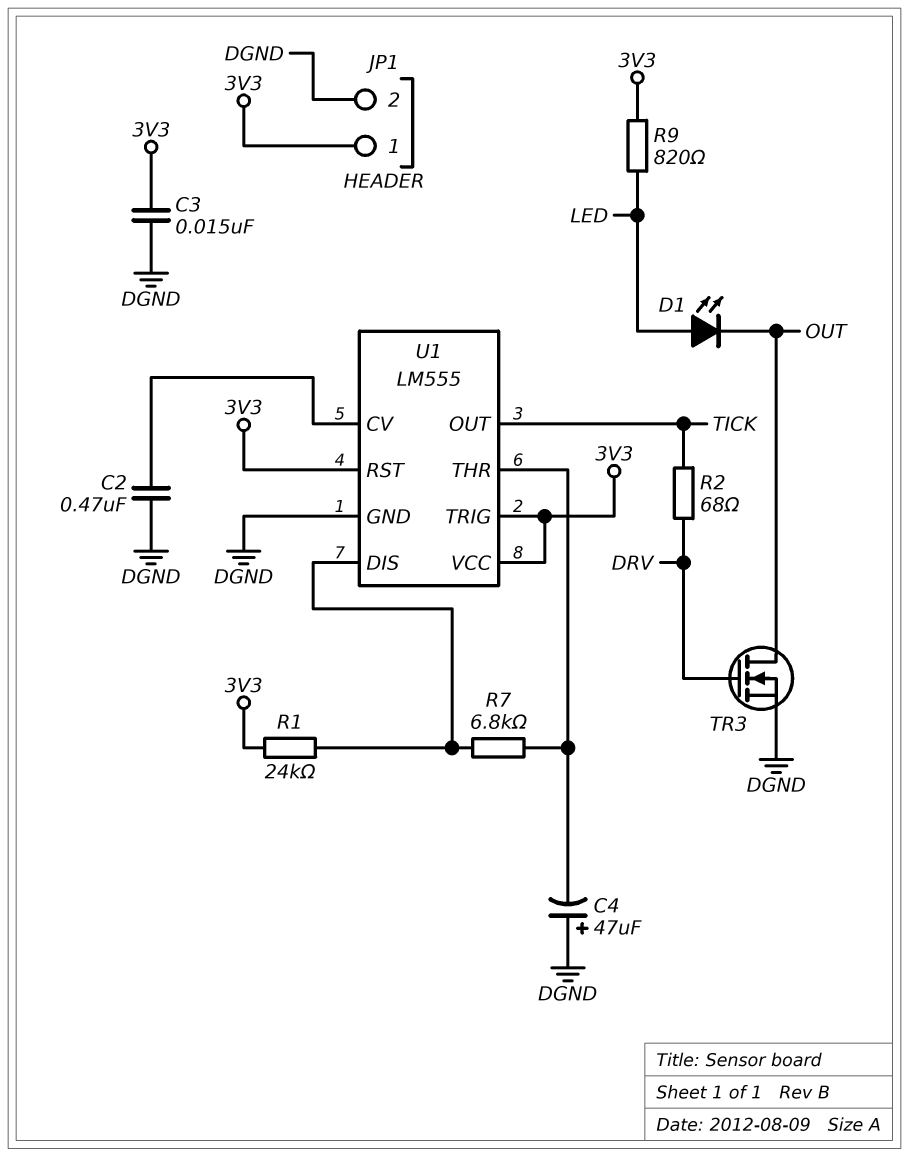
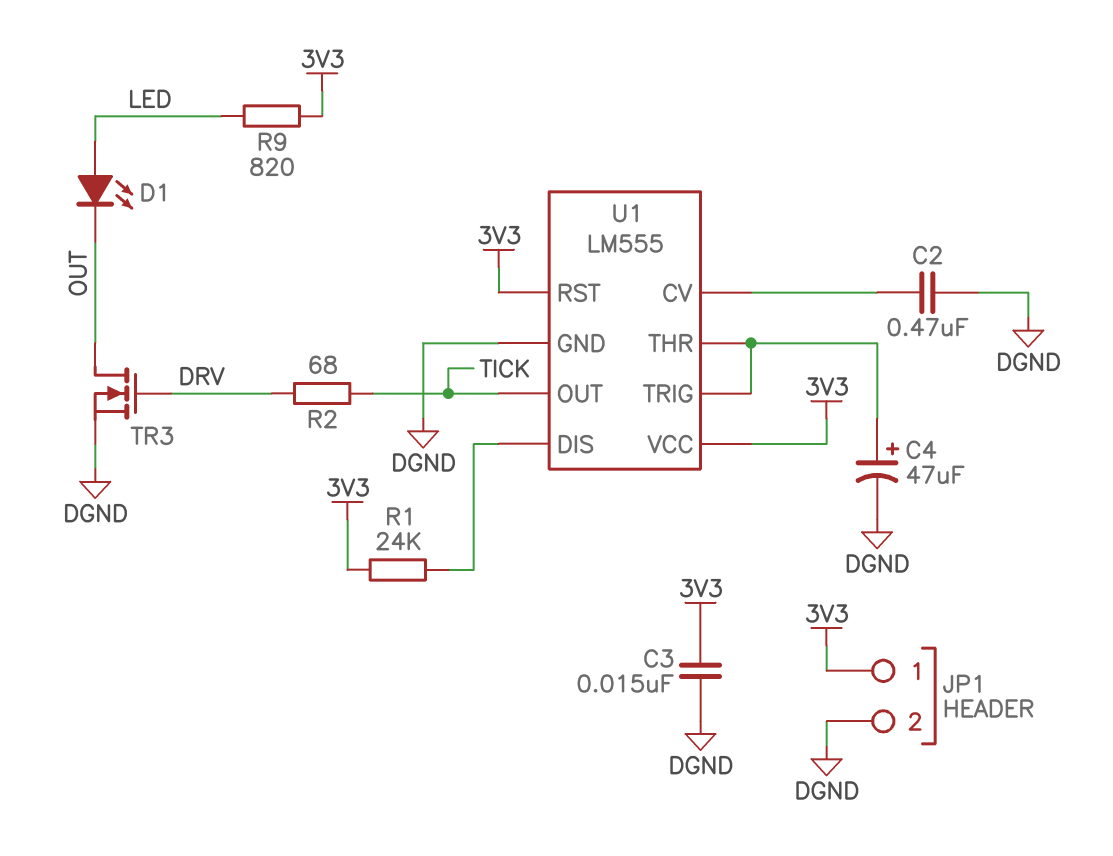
C4: 47uF (plus DGND, minus U1/THR) -> 47uF (plus U1/THR, minus DGND)
R7: 6.8k (U1/DIS, U1/THR) -> none
U1 pin TRIG: 3V3 -> U1/THR

